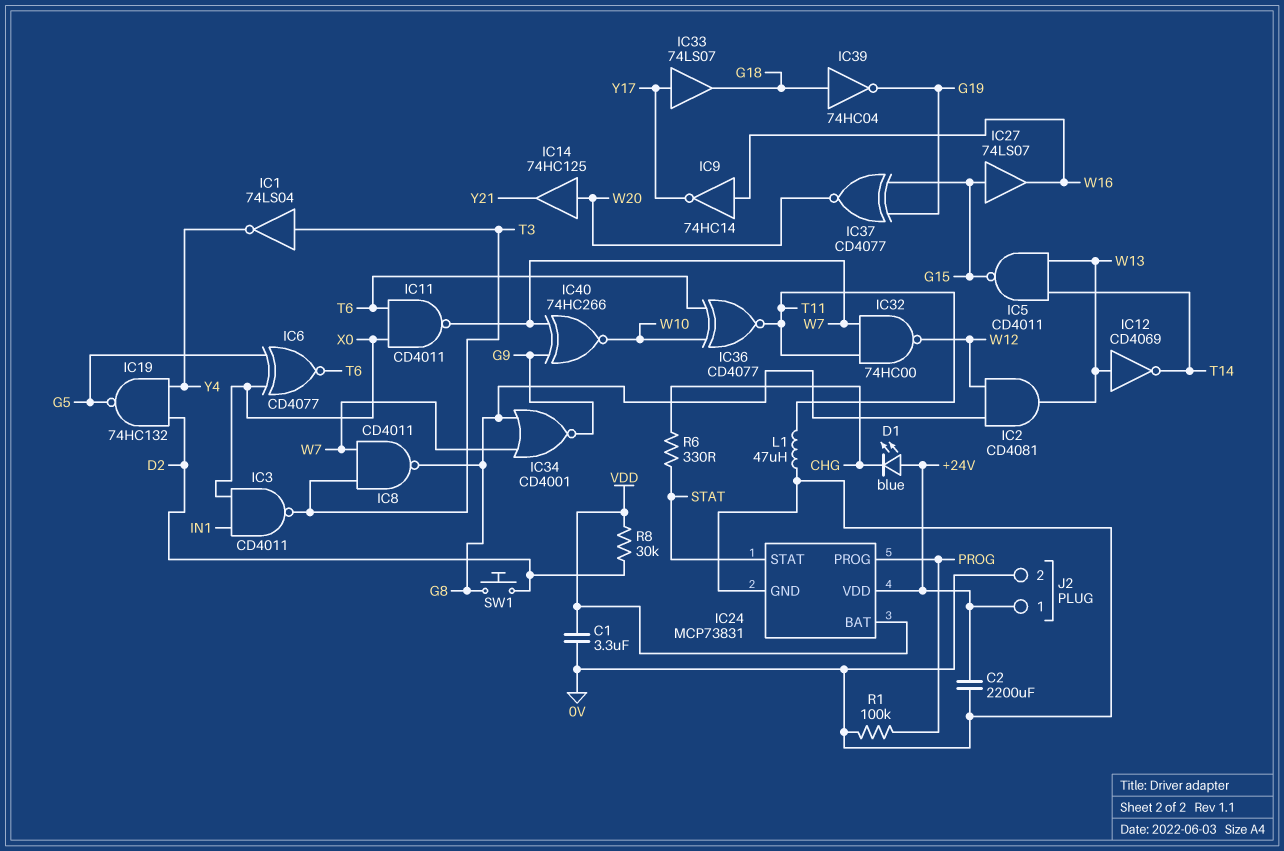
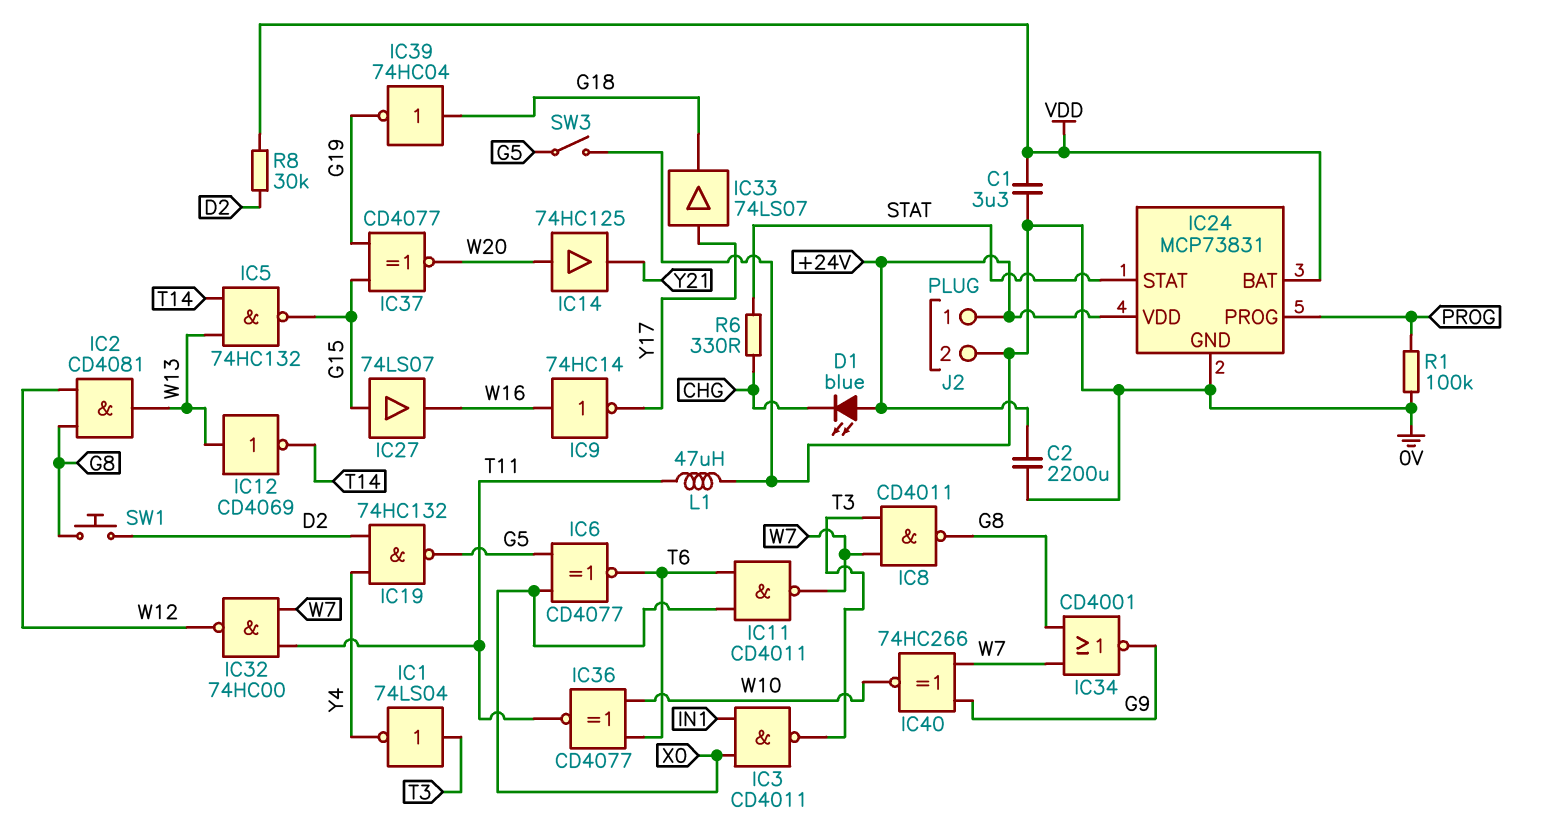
IC5: NAND CD4011 (in T14, in W13, out G15) -> NAND 74HC132 (in T14, in W13, out G15)
SW3: none -> switch (0V, G5)

